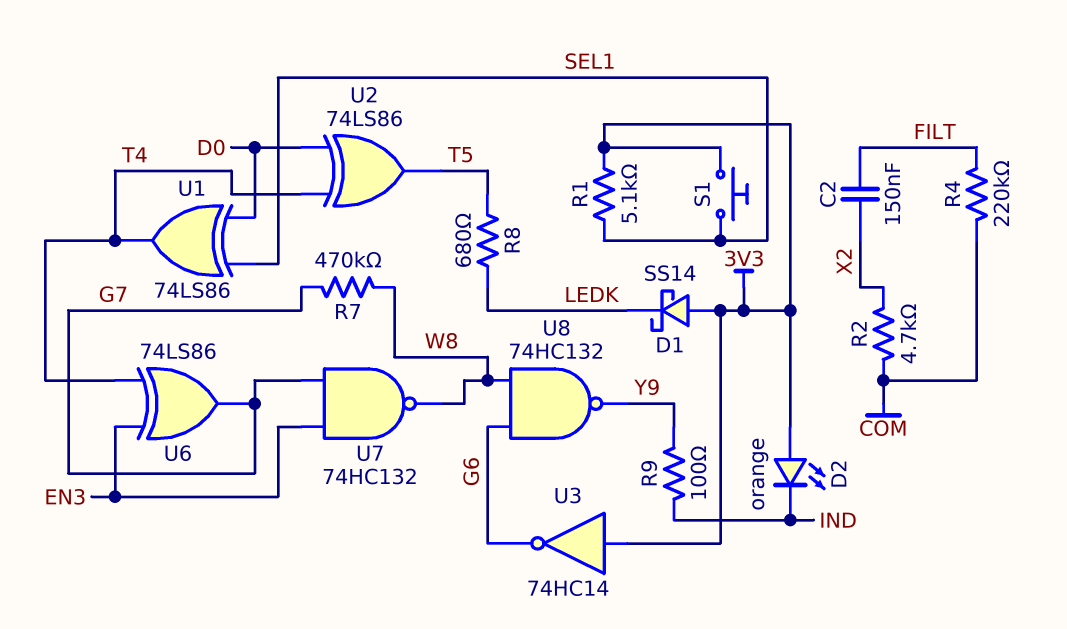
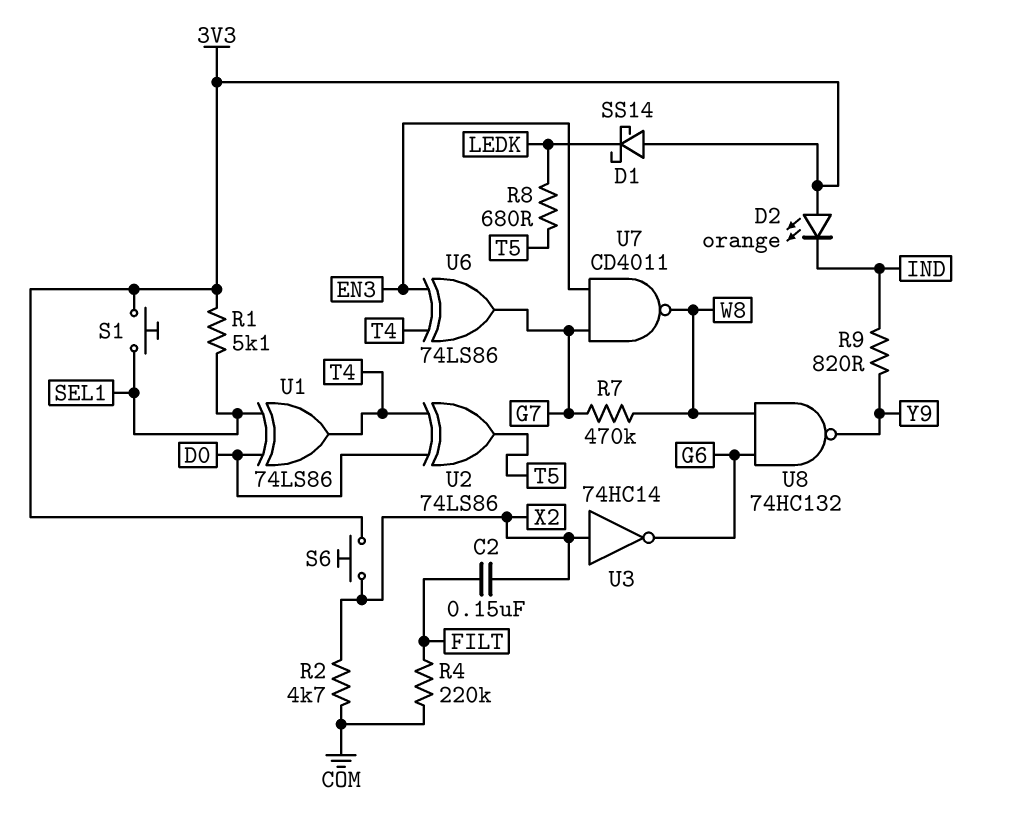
R9: 100 (IND, Y9) -> 820 (IND, Y9)
S6: none -> button (3V3, X2)
U3: NOT 74HC14 (in 3V3, out G6) -> NOT 74HC14 (in X2, out G6)
U7: NAND 74HC132 (in EN3, in G7, out W8) -> NAND CD4011 (in EN3, in G7, out W8)

